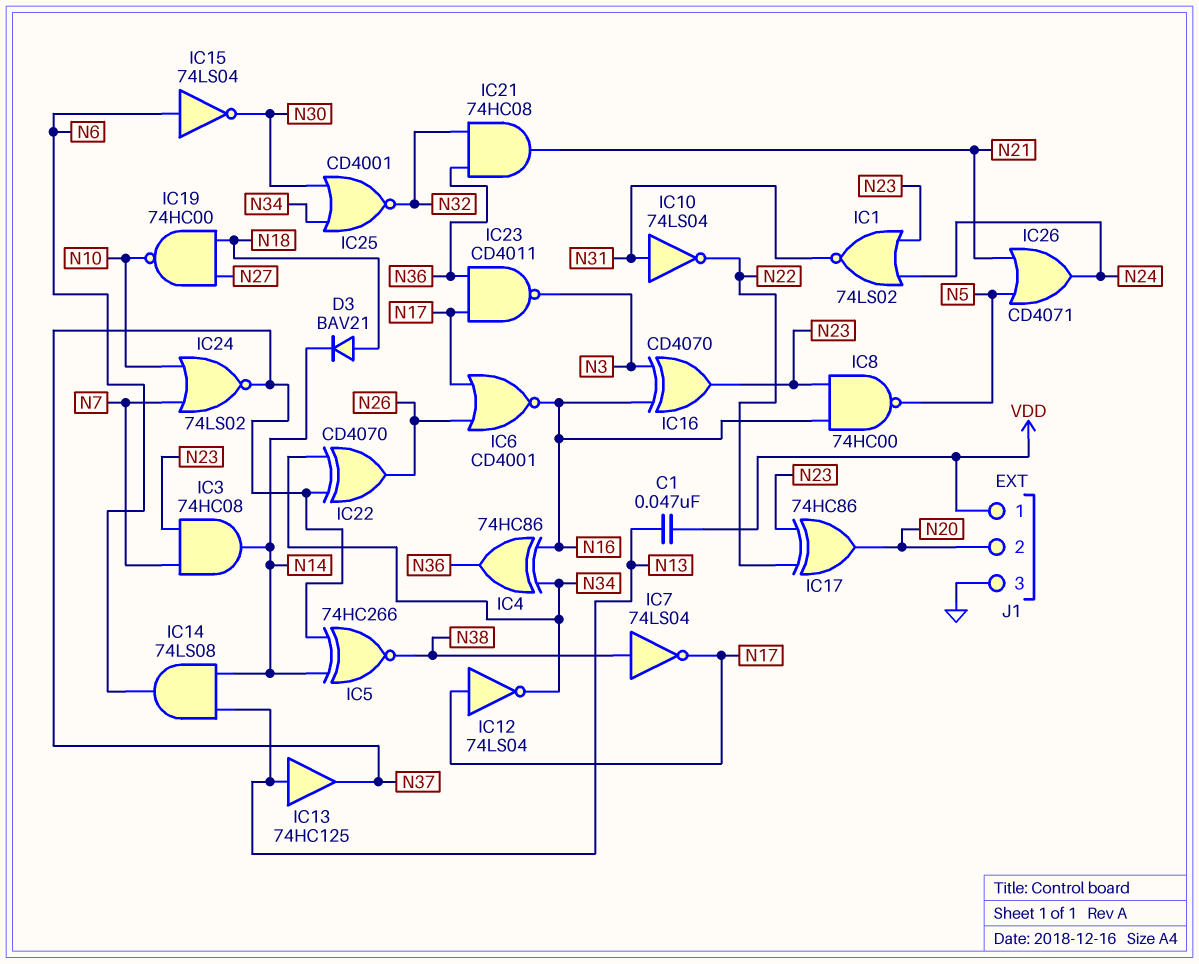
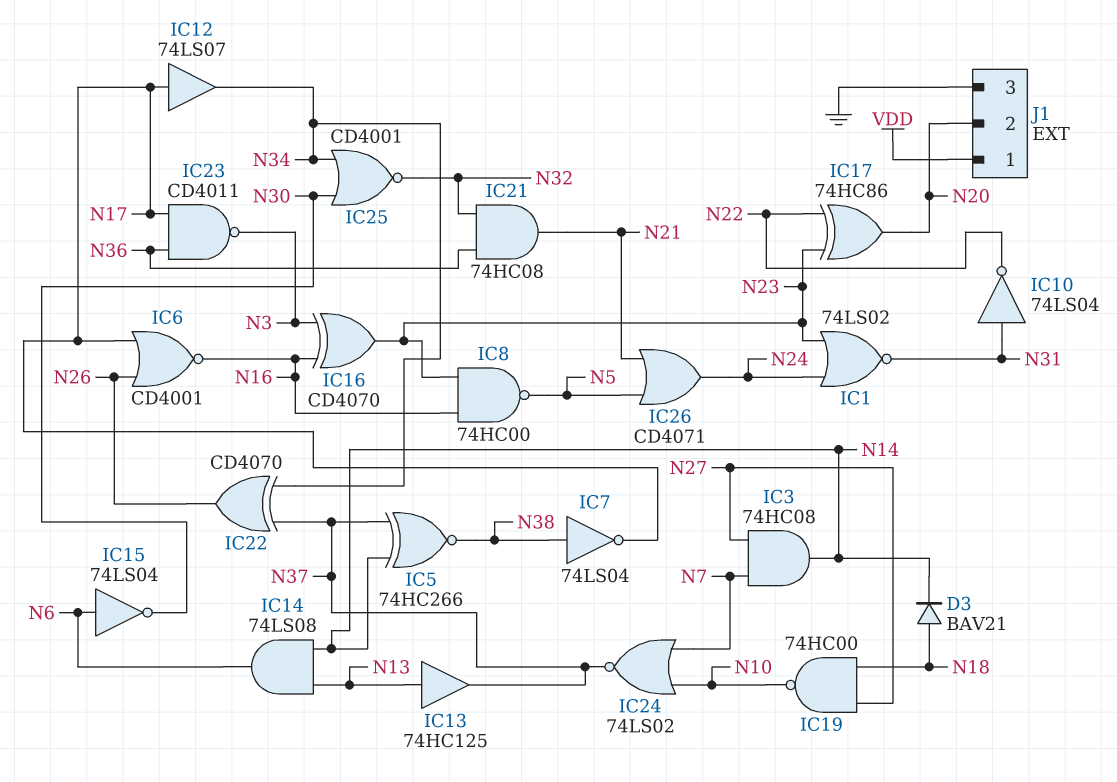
C1: 47nF (N13, VDD) -> none
IC3: AND 74HC08 (in N7, in N23, out N14) -> AND 74HC08 (in N7, in N27, out N14)
IC4: XOR 74HC86 (in N16, in N34, out N36) -> none
IC12: NOT 74LS04 (in N17, out N34) -> buffer 74LS07 (in N17, out N34)

